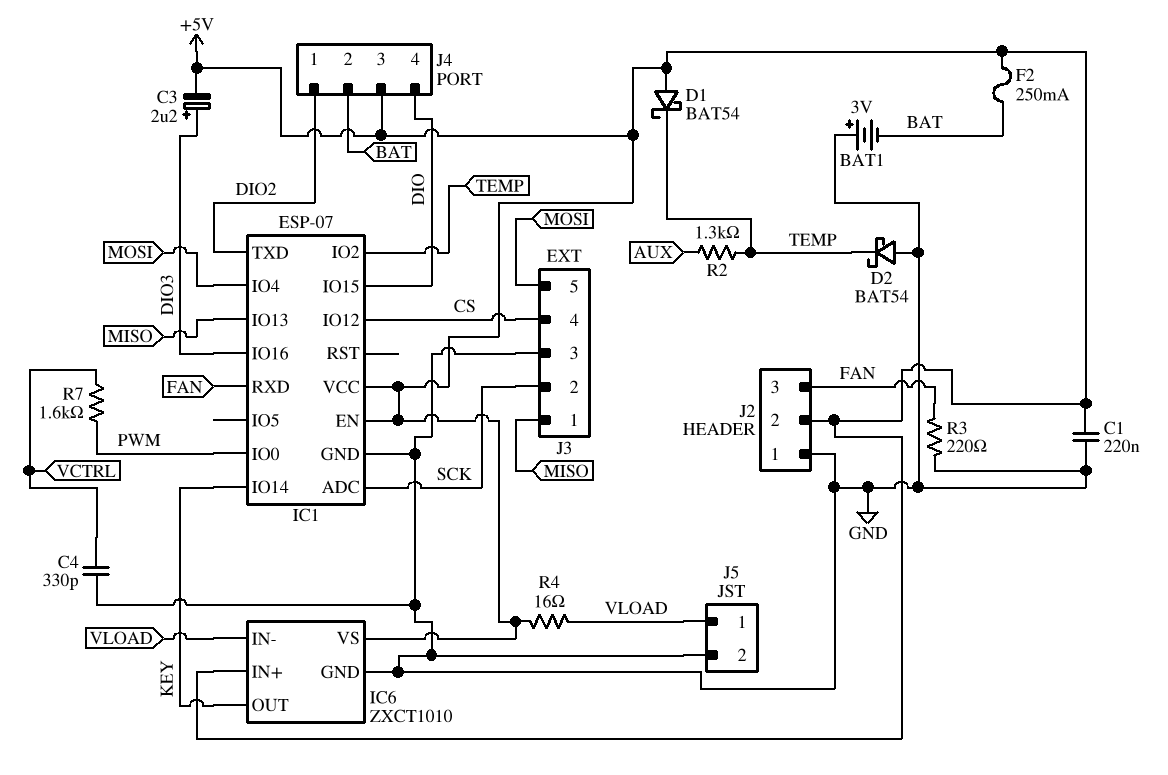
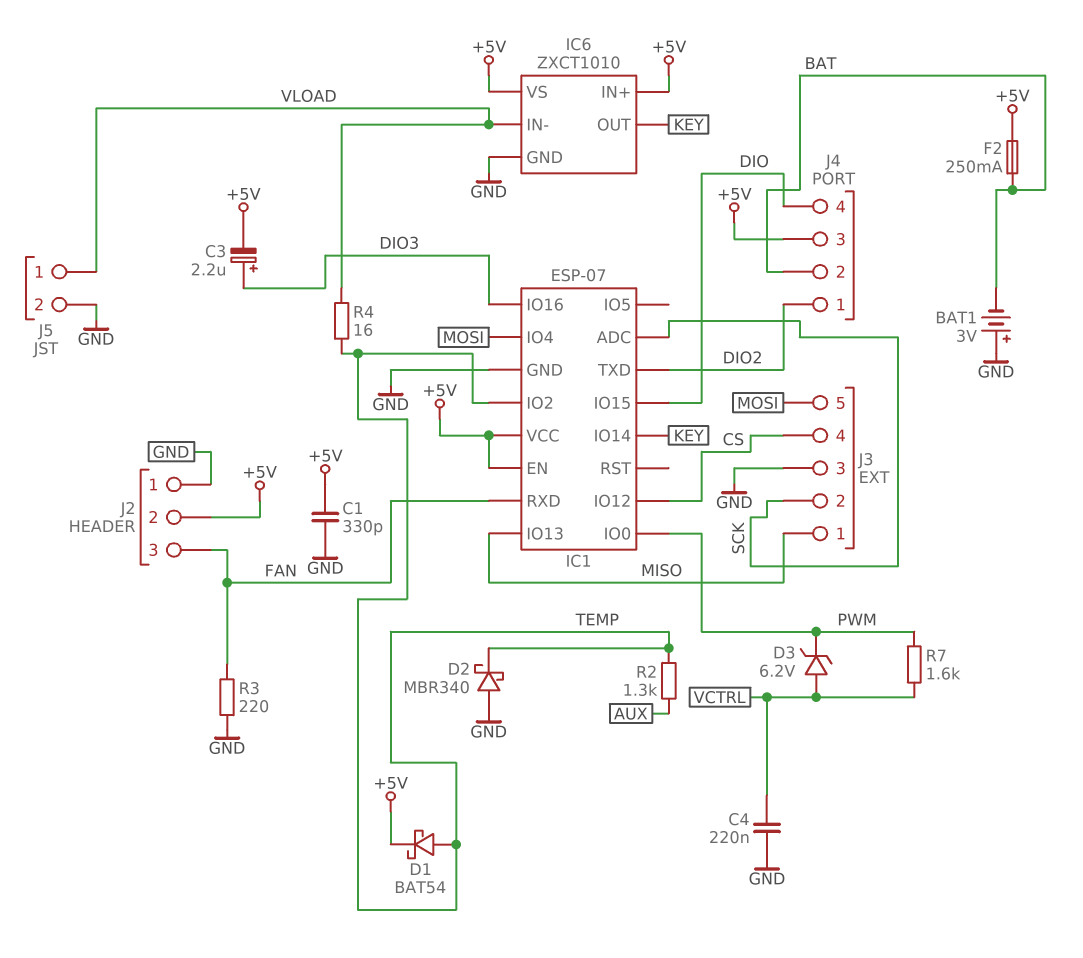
C1: 220nF (+5V, GND) -> 330pF (+5V, GND)
C4: 330pF (GND, VCTRL) -> 220nF (GND, VCTRL)
D1: schottky BAT54 (A +5V, K TEMP) -> schottky BAT54 (A TEMP, K +5V)
D2: schottky BAT54 (A GND, K TEMP) -> schottky MBR340 (A GND, K TEMP)
D3: none -> zener 6.2V (A VCTRL, K PWM)
R4: 16 (+5V, VLOAD) -> 16 (TEMP, VLOAD)

